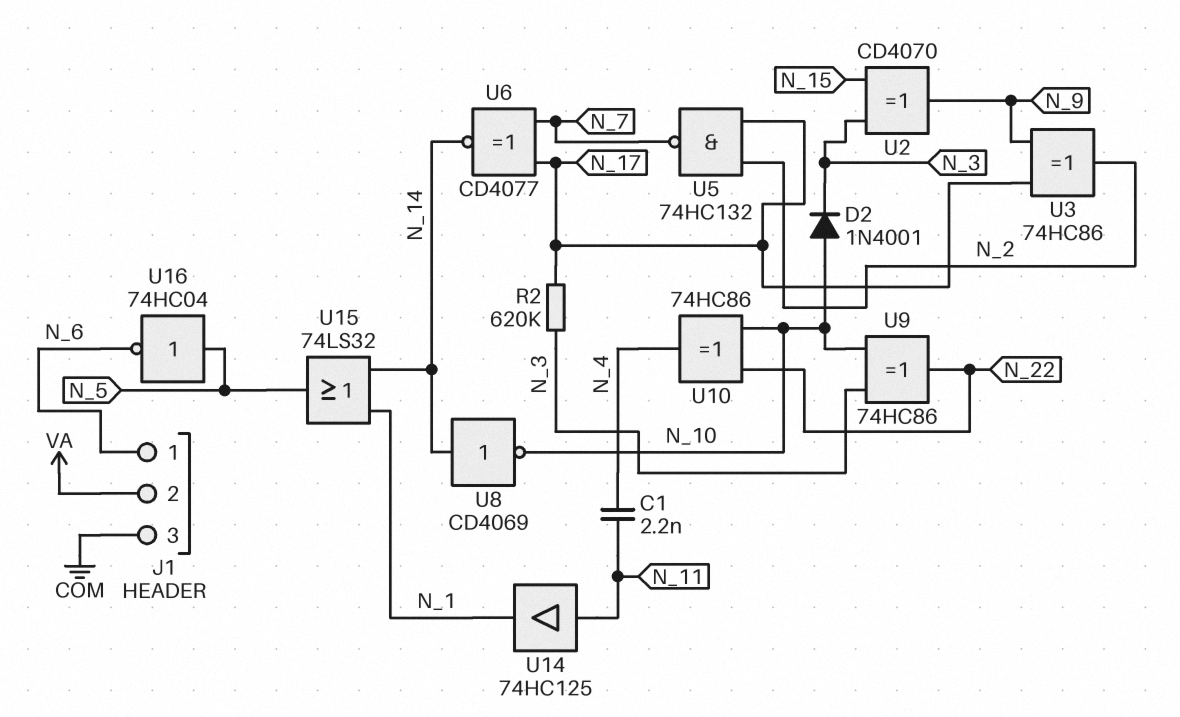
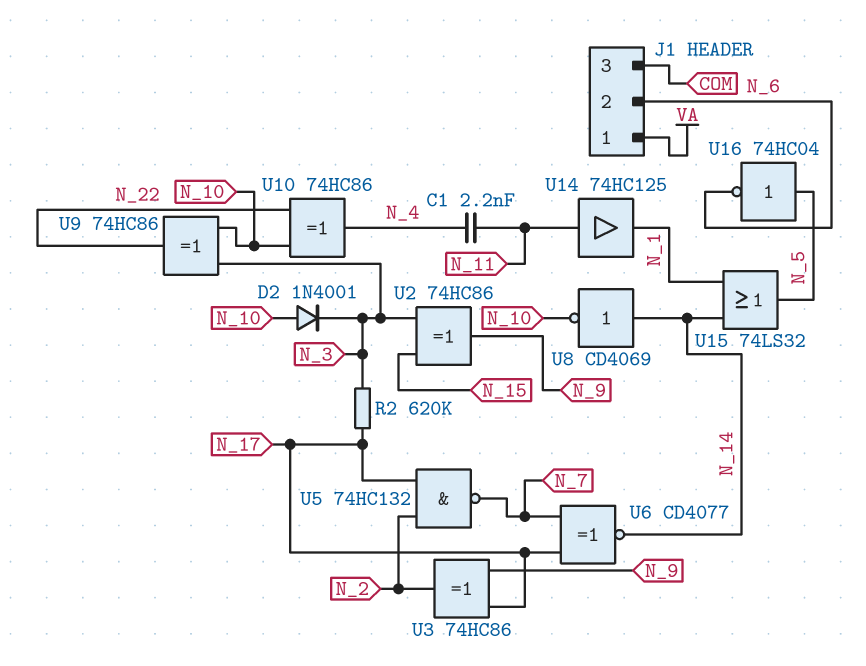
J1 pin 1: N_6 -> VA
J1 pin 2: VA -> N_6
U2: XOR CD4070 (in N_3, in N_15, out N_9) -> XOR 74HC86 (in N_3, in N_15, out N_9)

